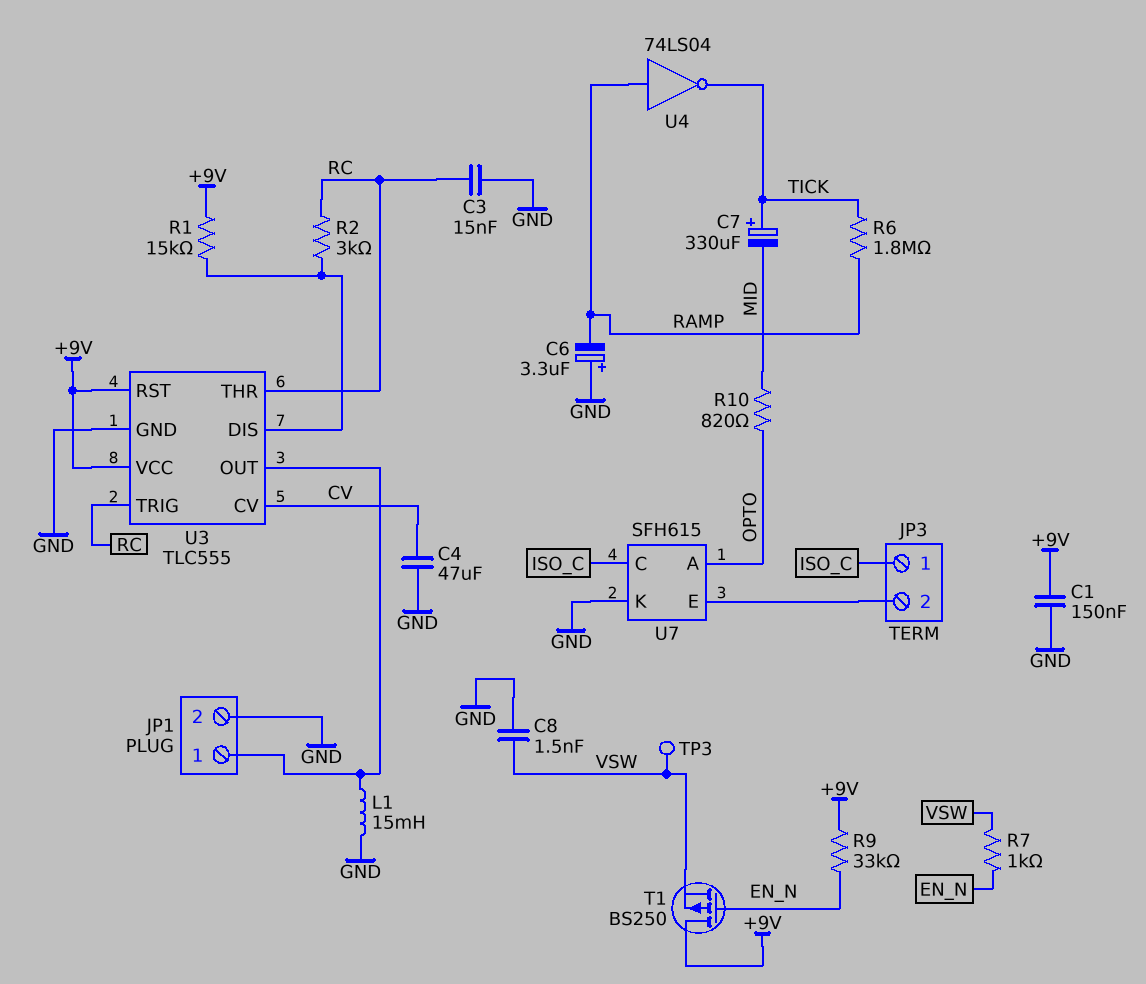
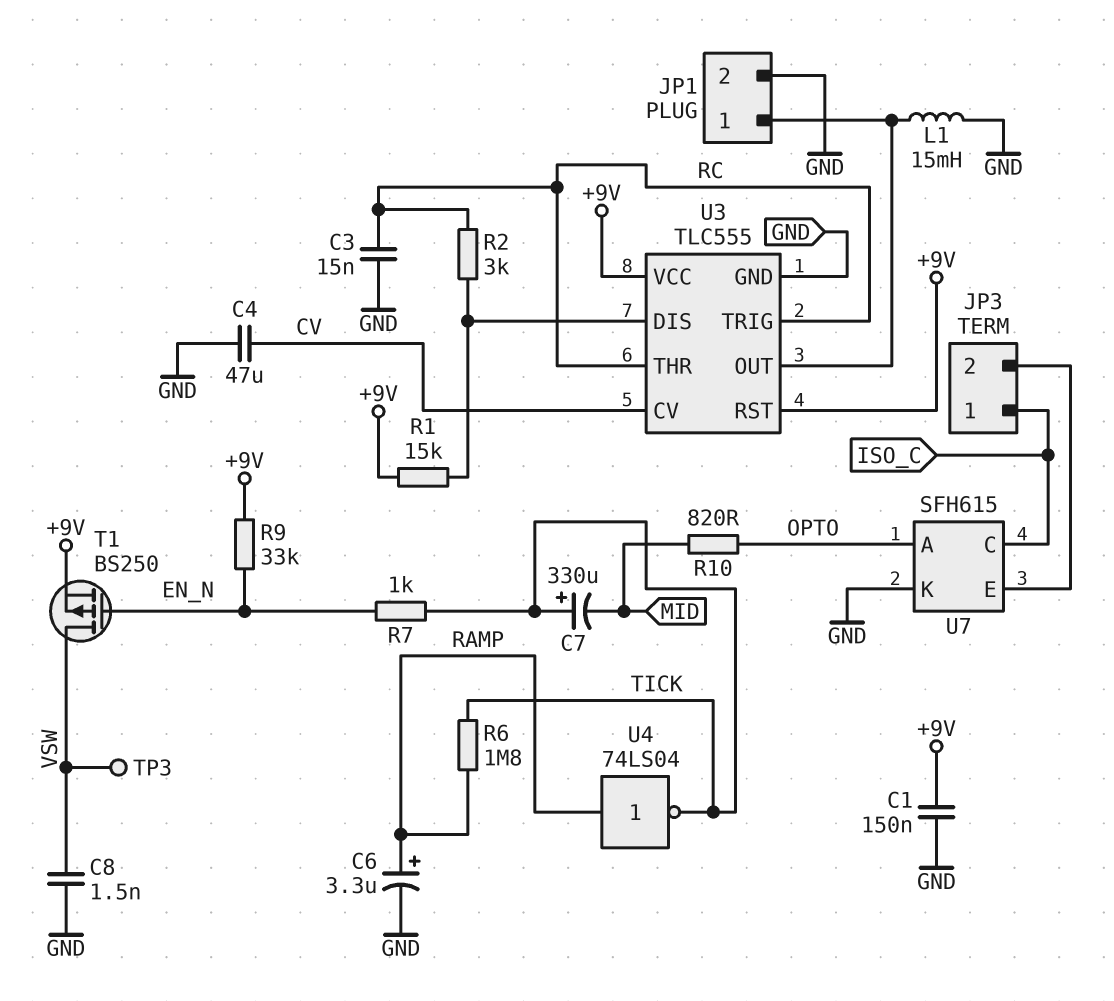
C6: 3.3uF (plus GND, minus RAMP) -> 3.3uF (plus RAMP, minus GND)
R7: 1k (EN_N, VSW) -> 1k (EN_N, TICK)
T1: PMOS BS250 (G EN_N, D +9V, S VSW) -> PMOS BS250 (G EN_N, D VSW, S +9V)

